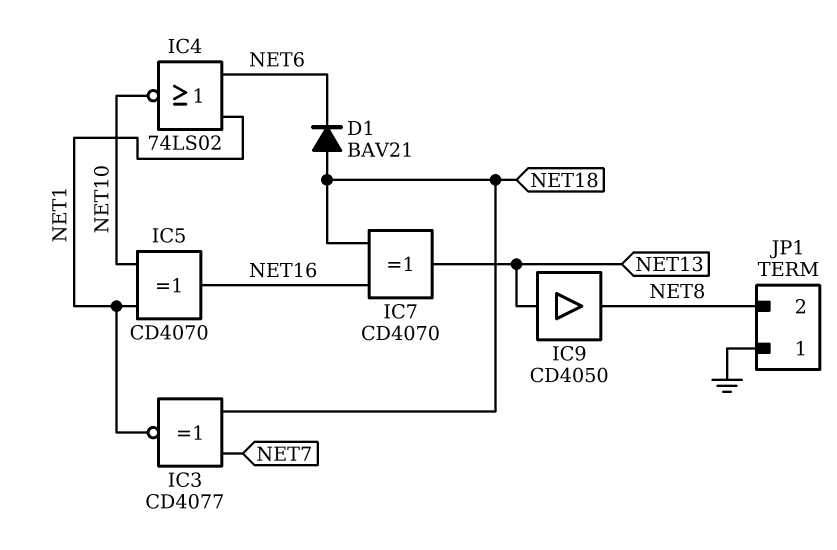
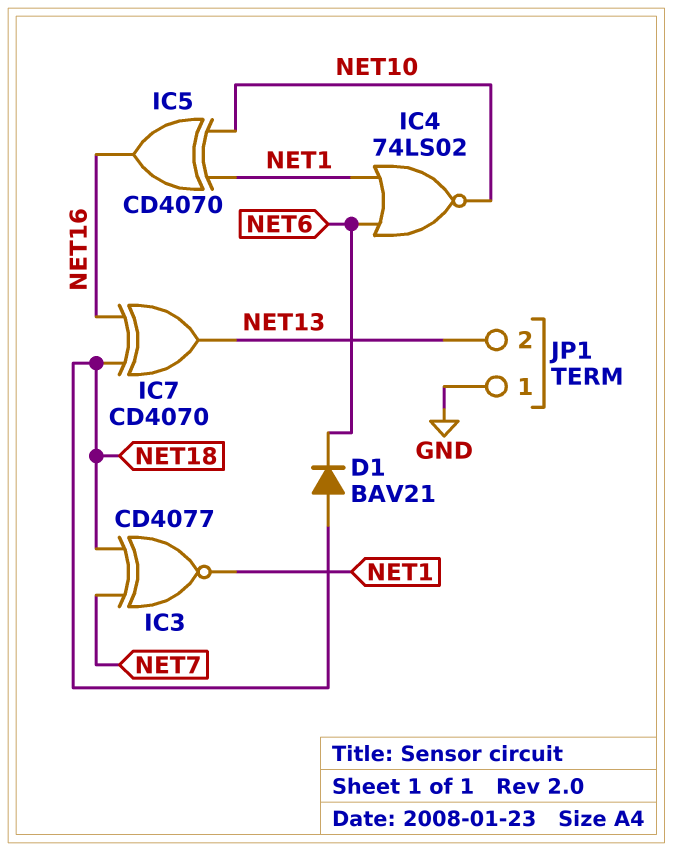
IC9: buffer CD4050 (in NET13, out NET8) -> none
JP1 pin 2: NET8 -> NET13

